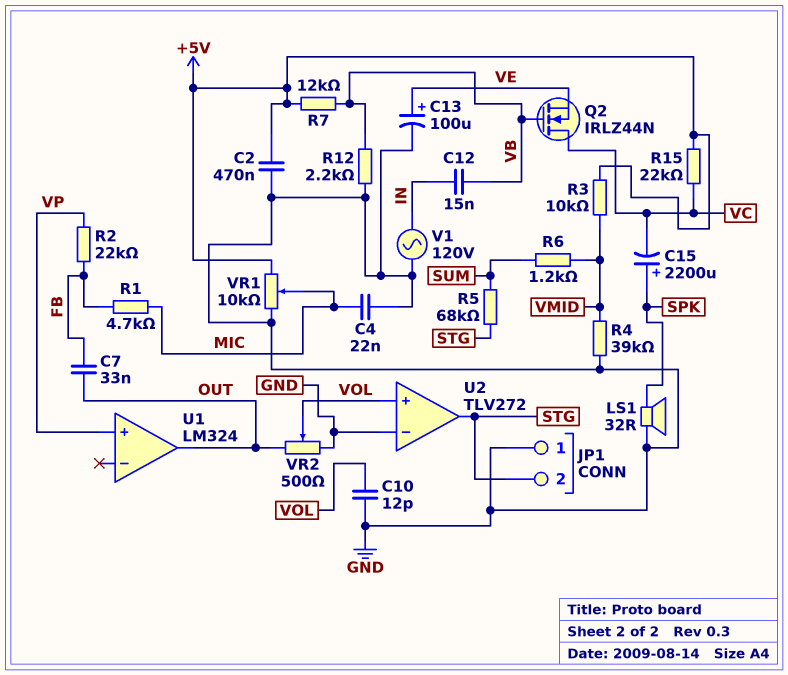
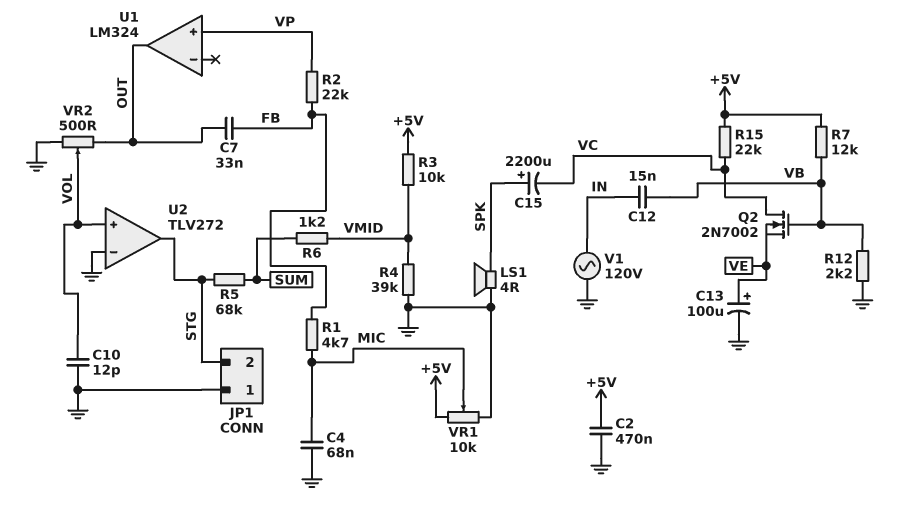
C4: 22nF (GND, MIC) -> 68nF (GND, MIC)
LS1: speaker 32R (GND, SPK) -> speaker 4R (GND, SPK)
Q2: NMOS IRLZ44N (G VB, D VC, S VE) -> NMOS 2N7002 (G VB, D VC, S VE)

